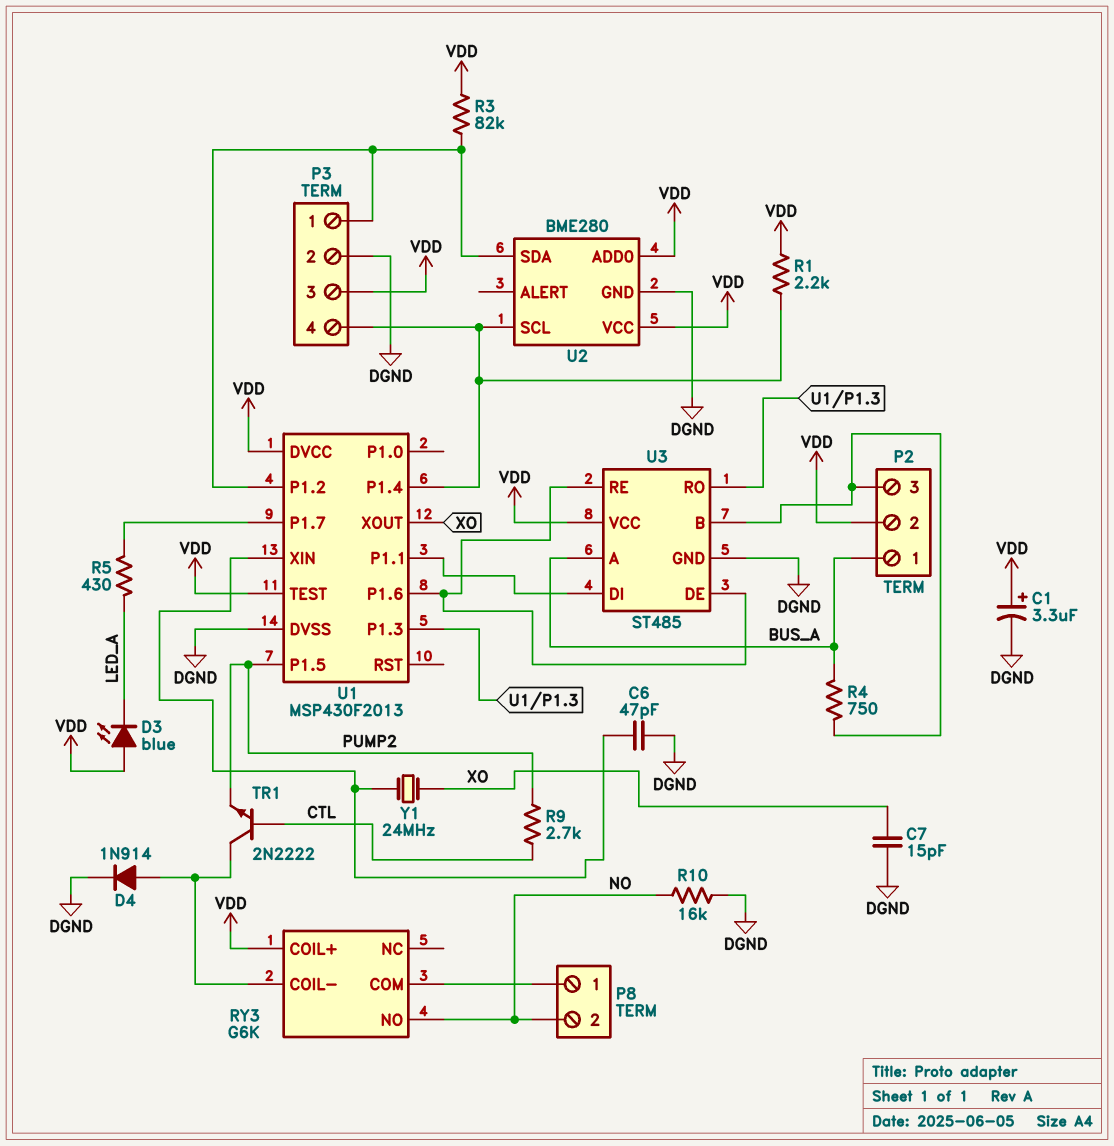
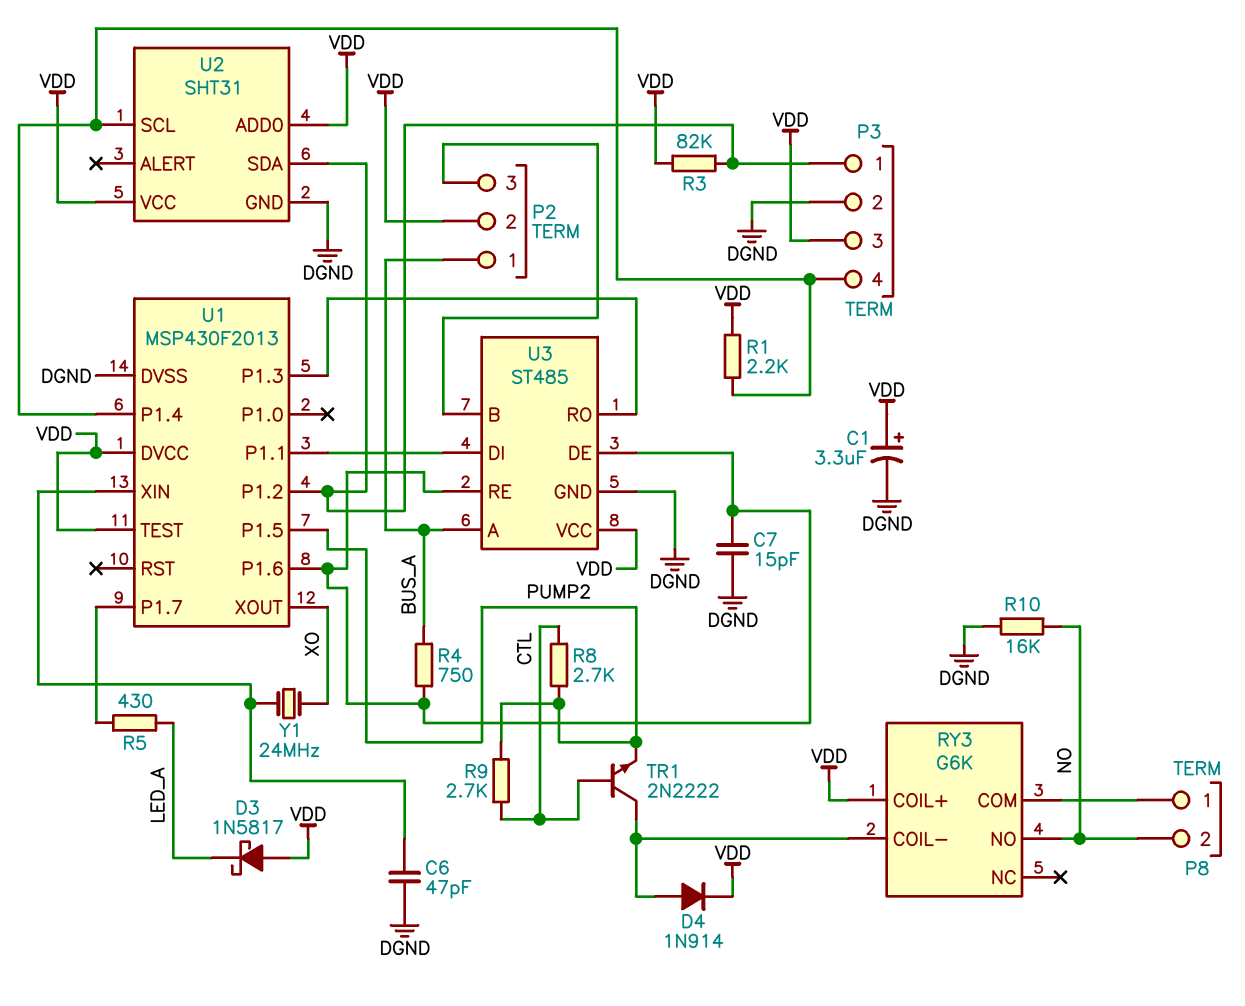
C7: 15pF (DGND, XO) -> 15pF (DGND, U1/P1.6)
D3: LED blue (A VDD, K LED_A) -> schottky 1N5817 (A VDD, K LED_A)
D4: diode 1N914 (A RY3/COIL-, K DGND) -> diode 1N914 (A RY3/COIL-, K VDD)
R4: 750 (BUS_A, P2/3) -> 750 (BUS_A, U1/P1.6)
R8: none -> 2.7k (CTL, PUMP2)
U2: BME280 -> SHT31

